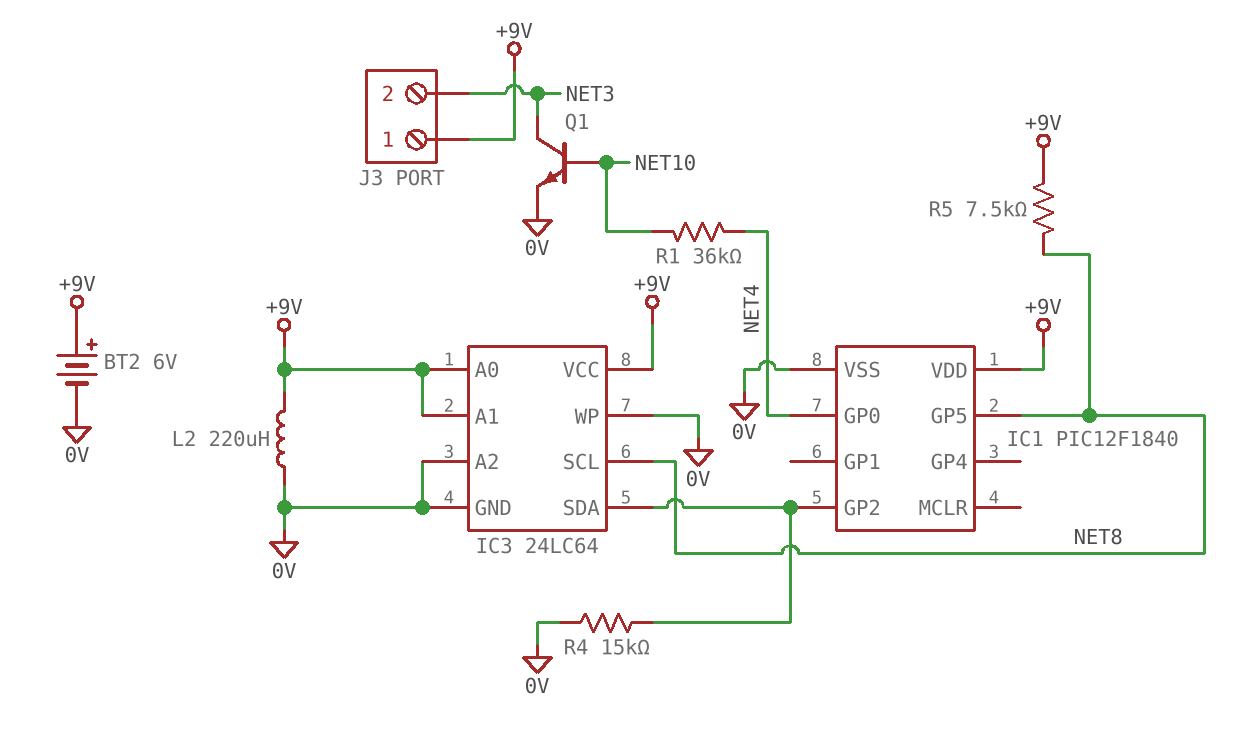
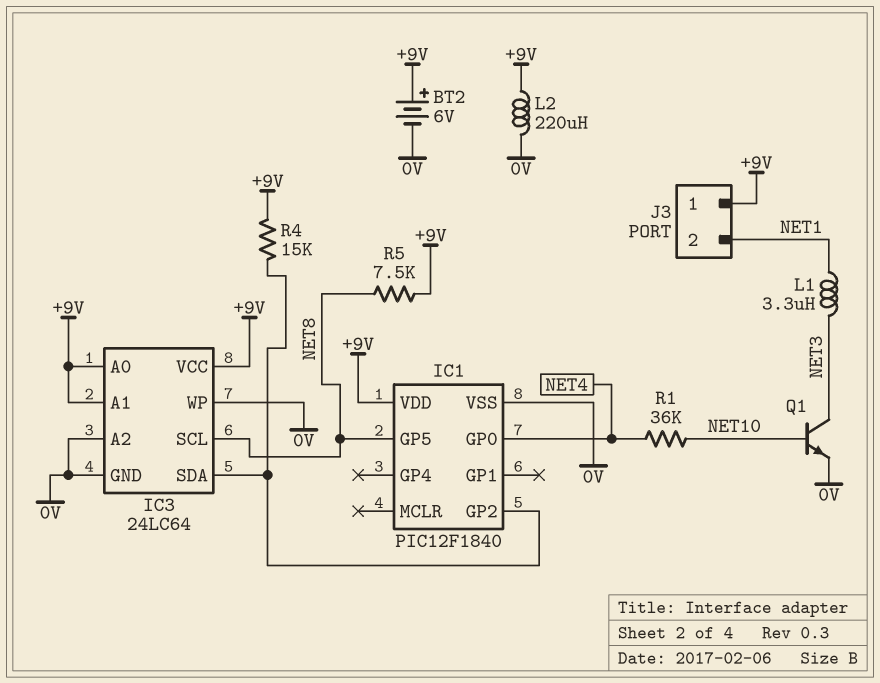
J3 pin 2: NET3 -> NET1
L1: none -> 3.3uH (NET1, NET3)
R4: 15k (0V, IC1/GP2) -> 15k (+9V, IC1/GP2)

